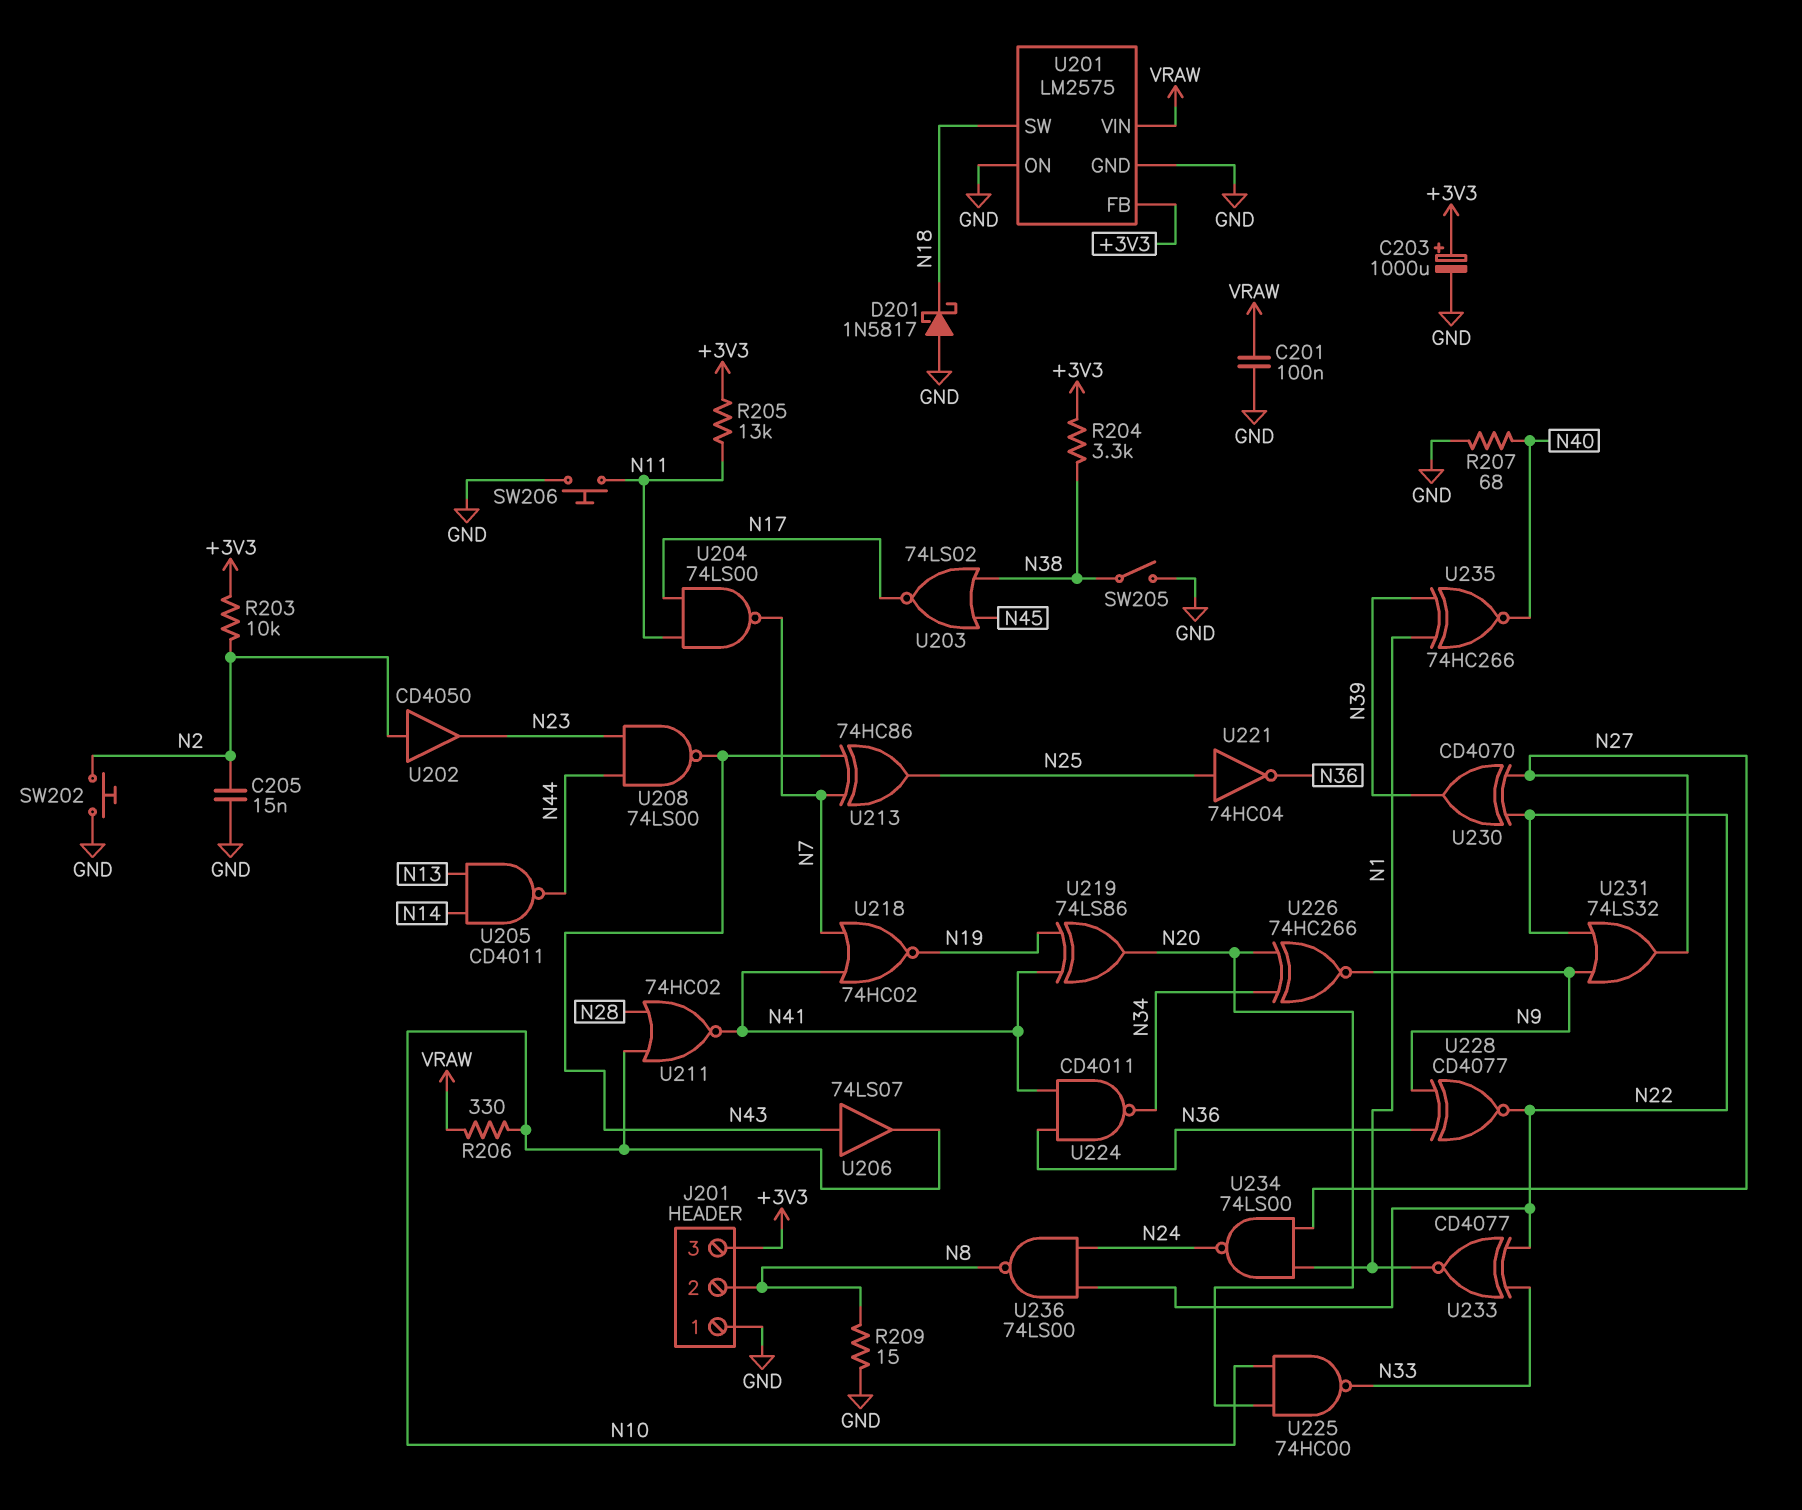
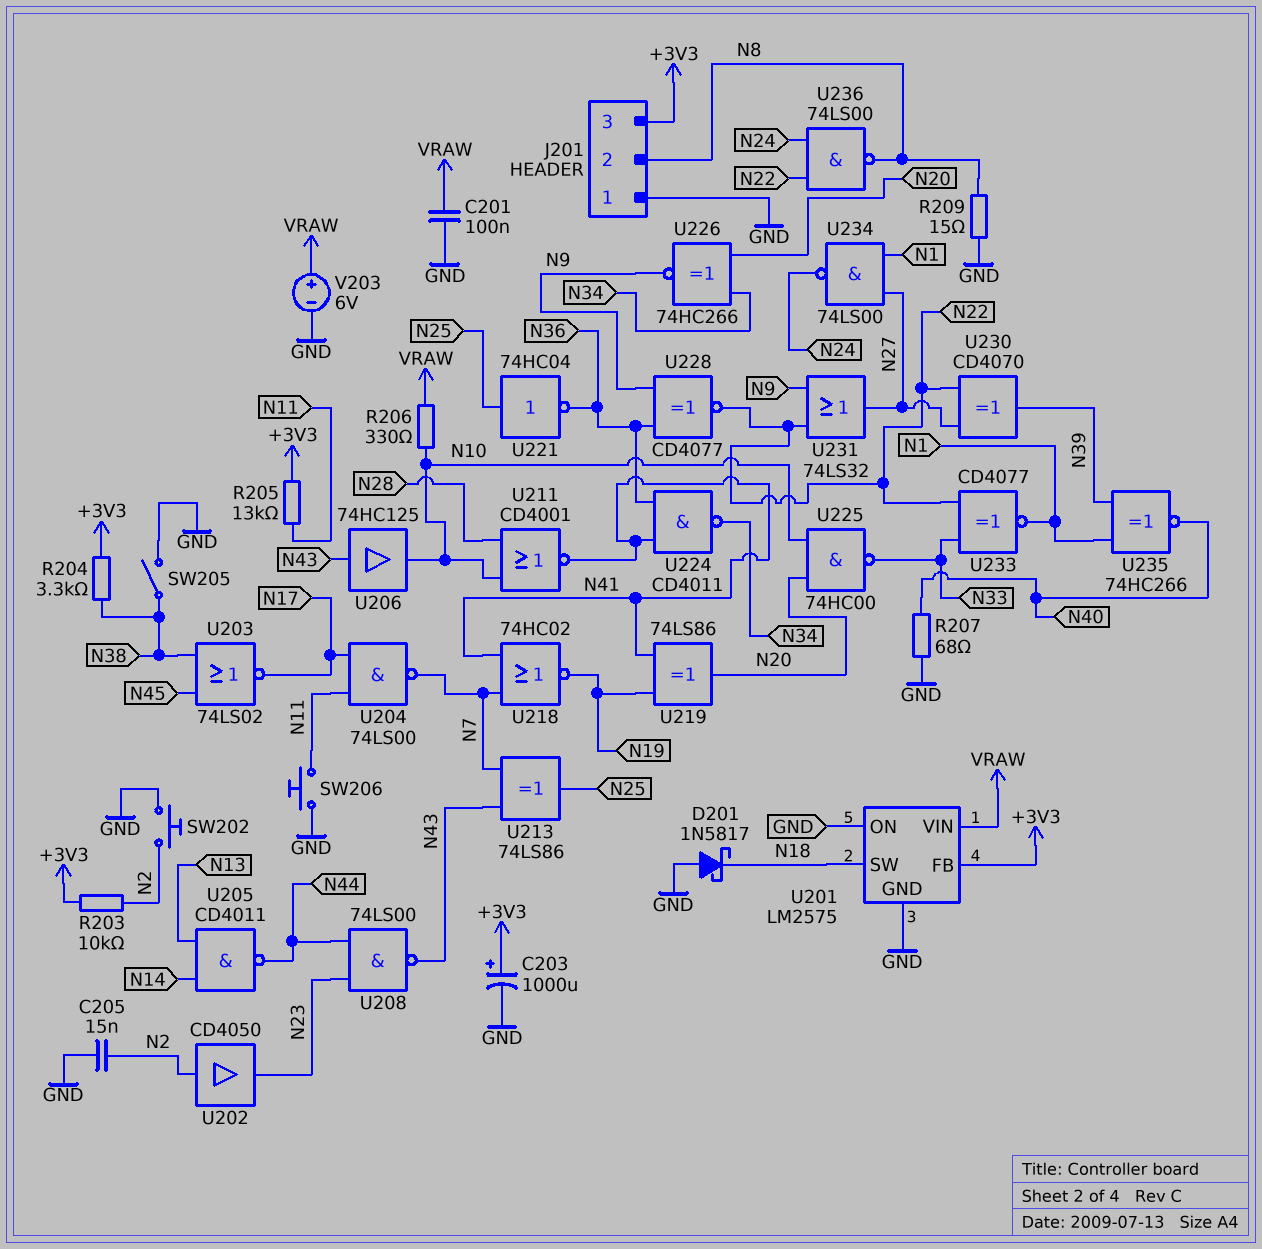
U206: buffer 74LS07 (in N43, out N10) -> buffer 74HC125 (in N43, out N10)
U211: NOR 74HC02 (in N10, in N28, out N41) -> NOR CD4001 (in N10, in N28, out N41)
U213: XOR 74HC86 (in N7, in N43, out N25) -> XOR 74LS86 (in N7, in N43, out N25)
V203: none -> 6V (plus VRAW, minus GND)

